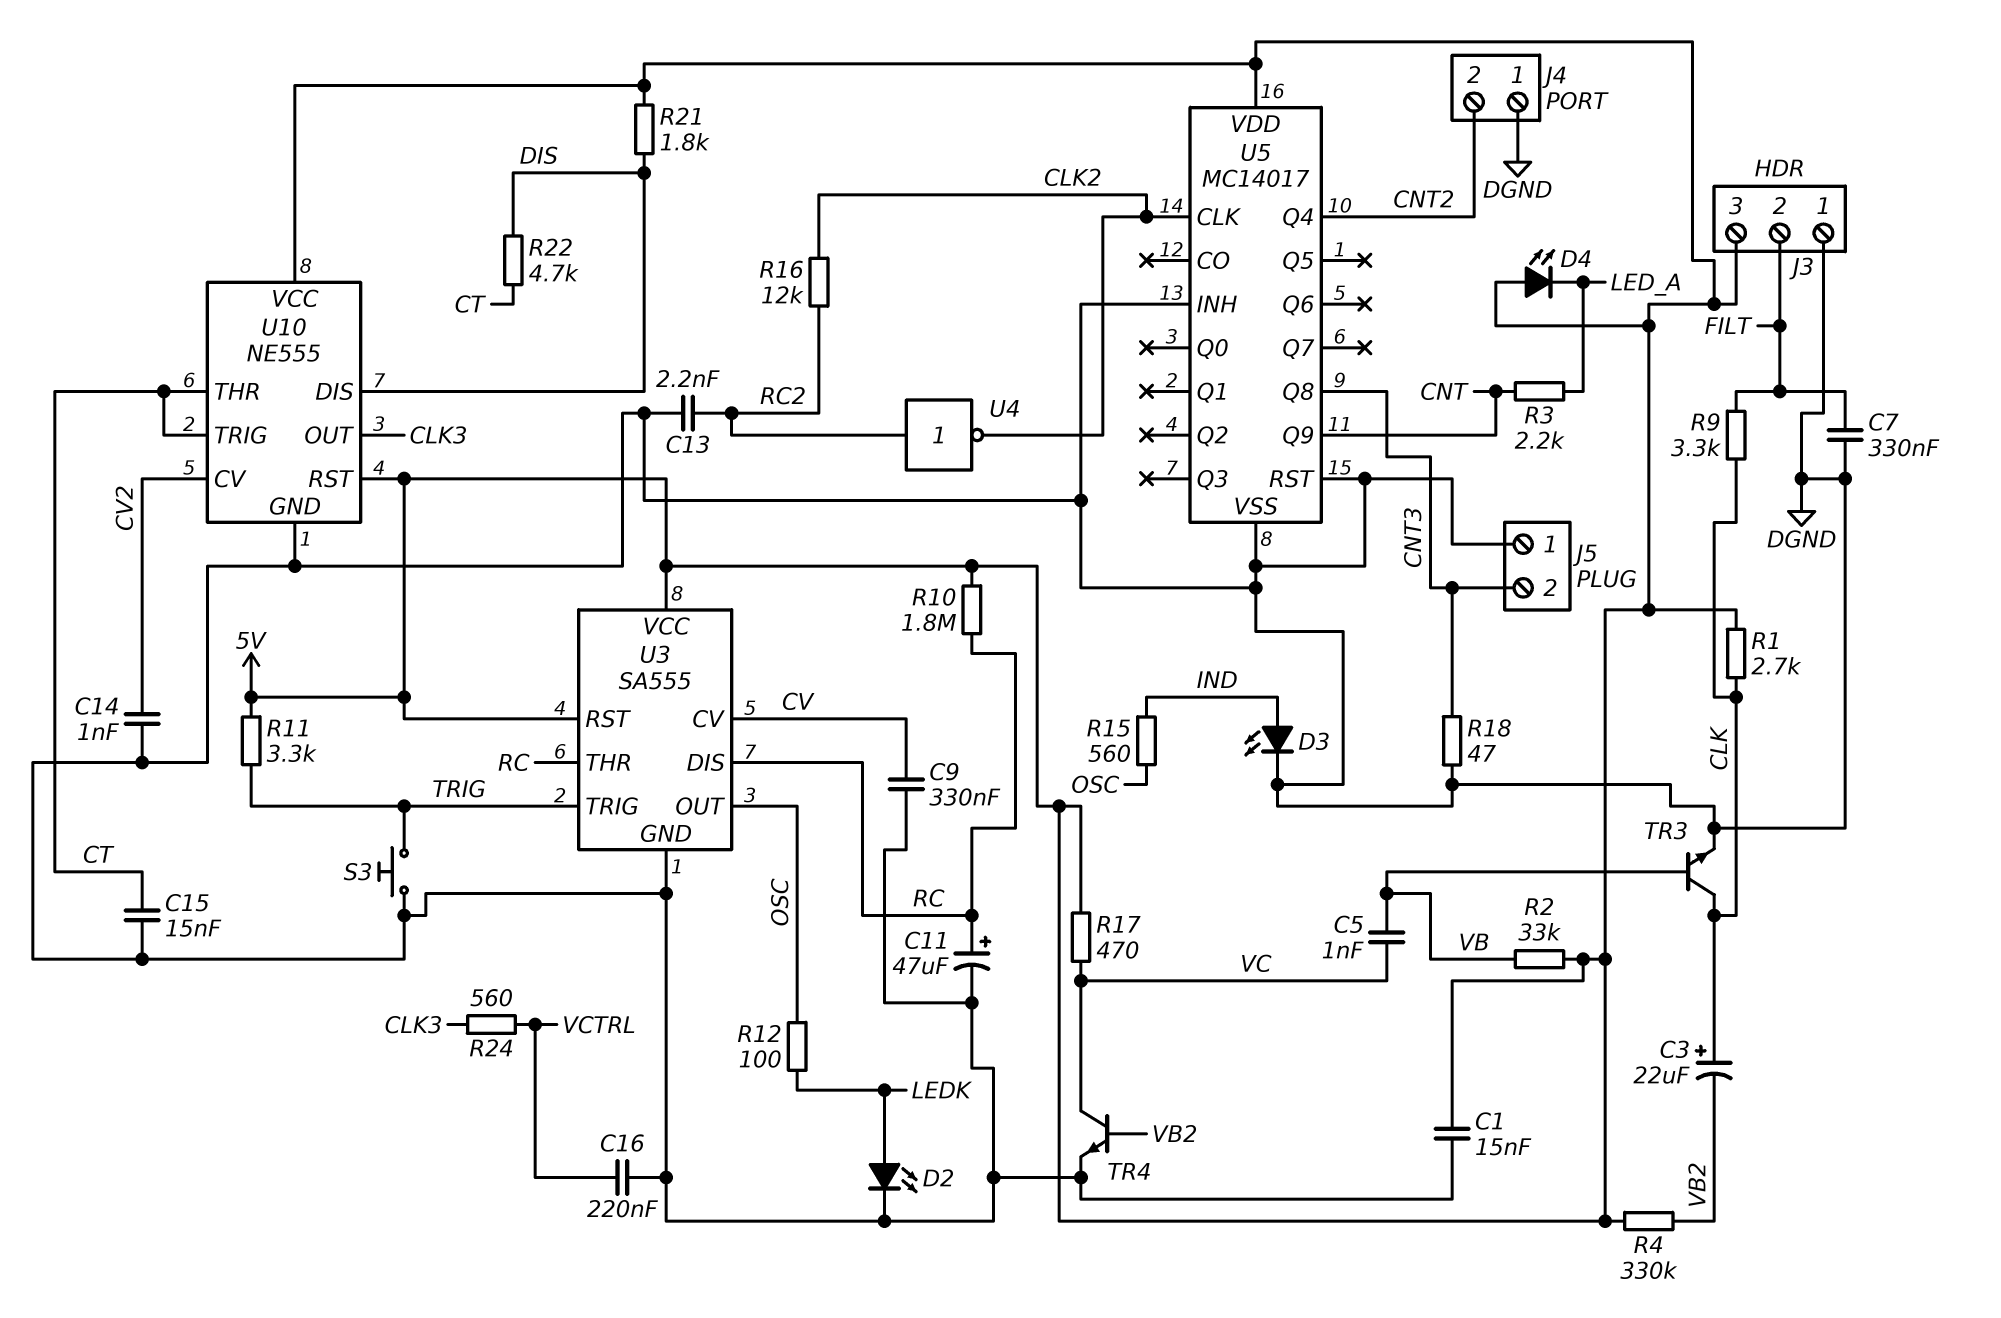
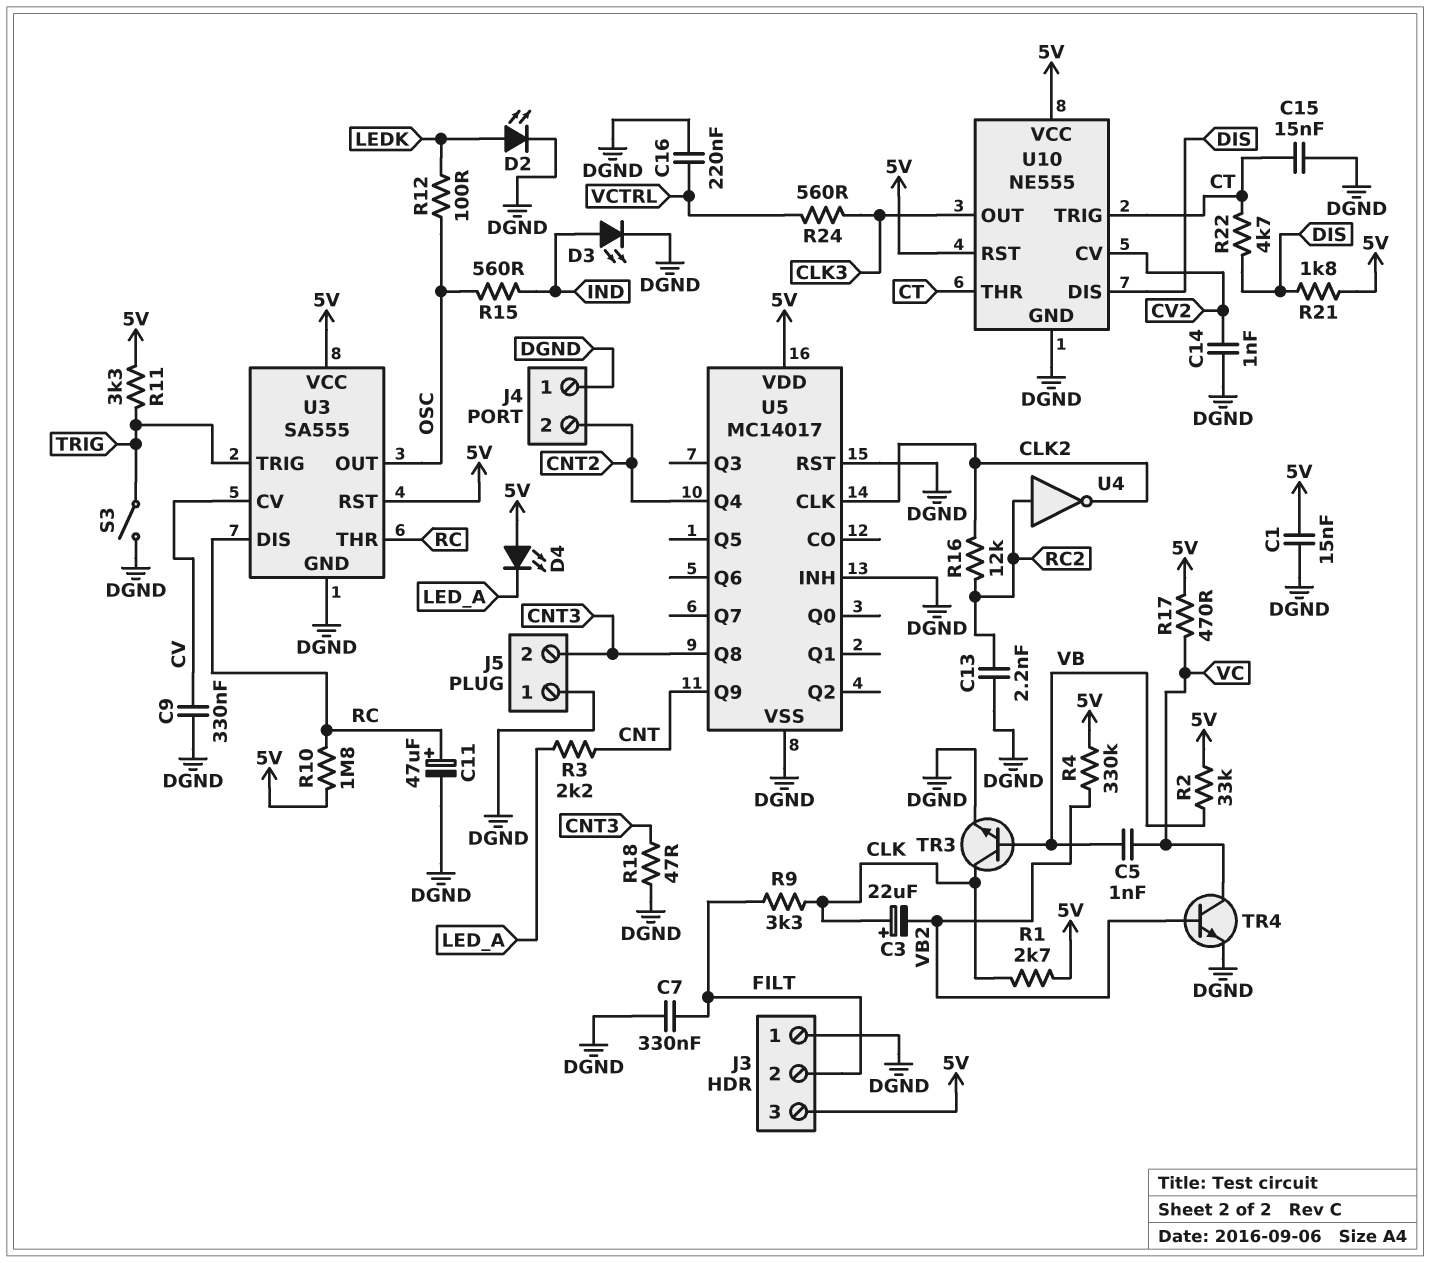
S3: button (DGND, TRIG) -> switch (DGND, TRIG)

